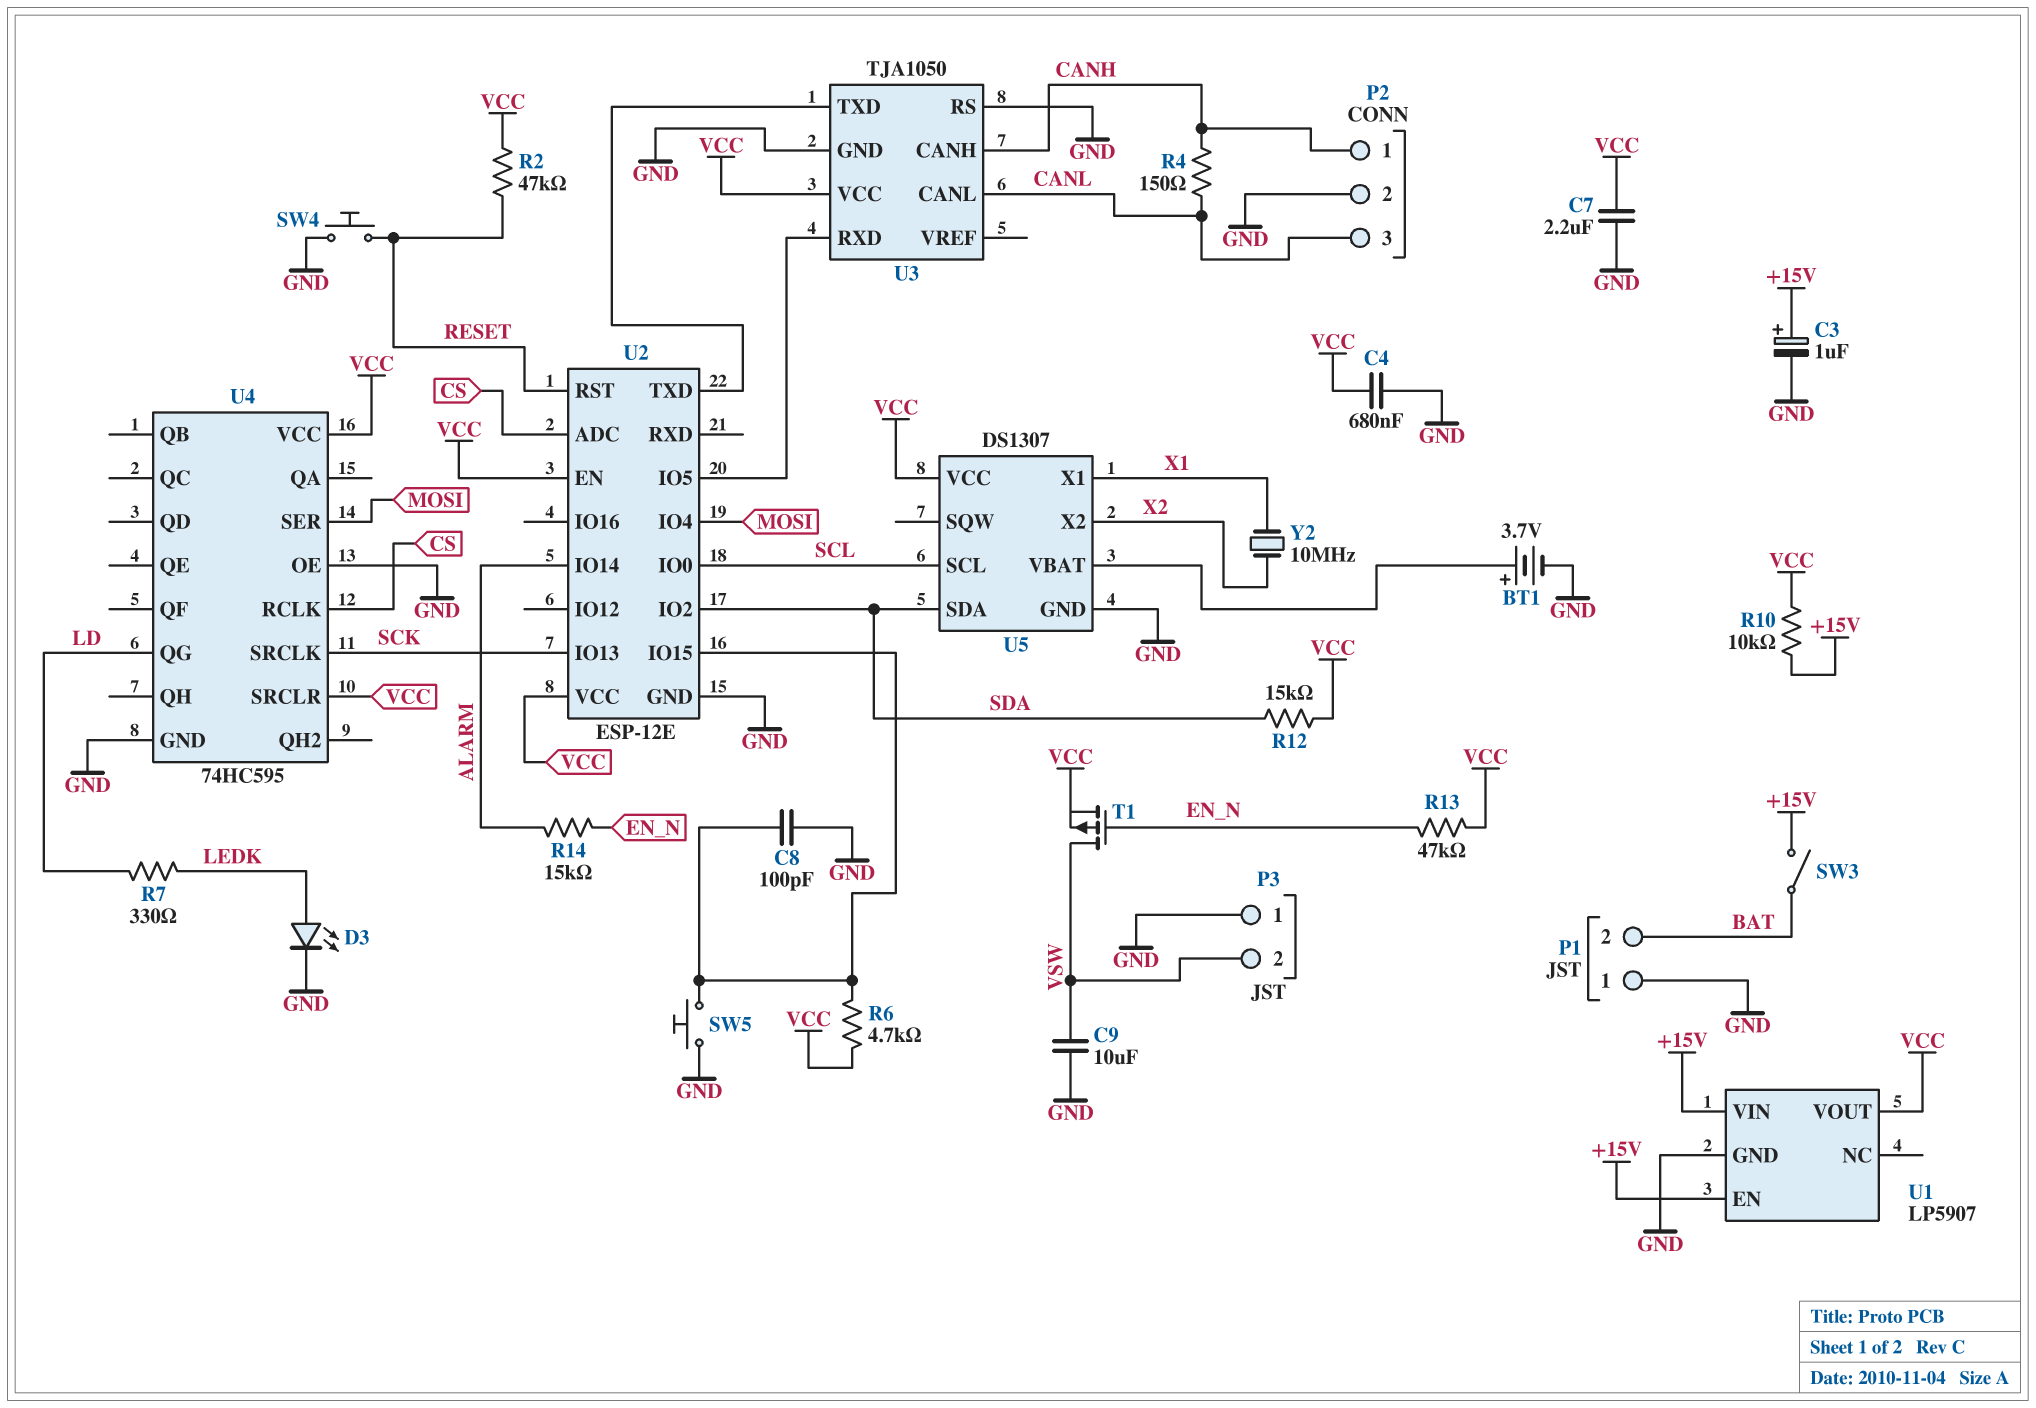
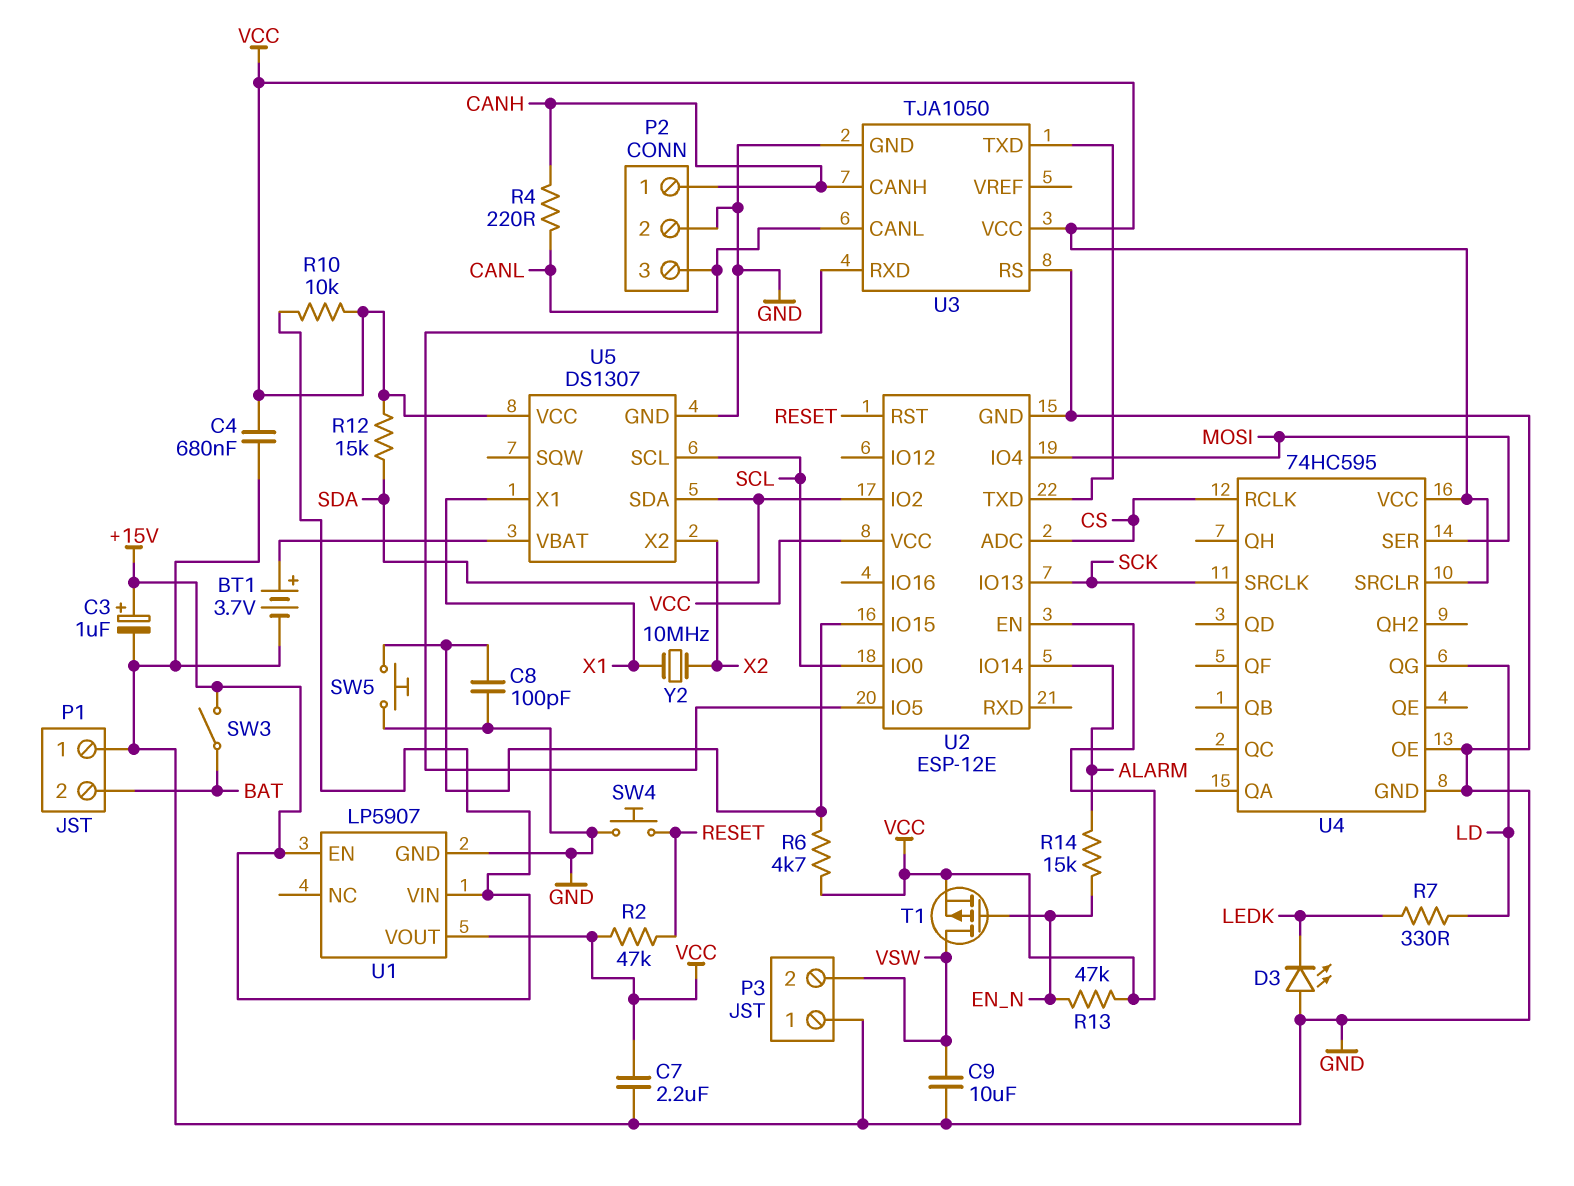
D3: LED (A LEDK, K GND) -> LED (A GND, K LEDK)
R4: 150 (CANH, CANL) -> 220 (CANH, CANL)

